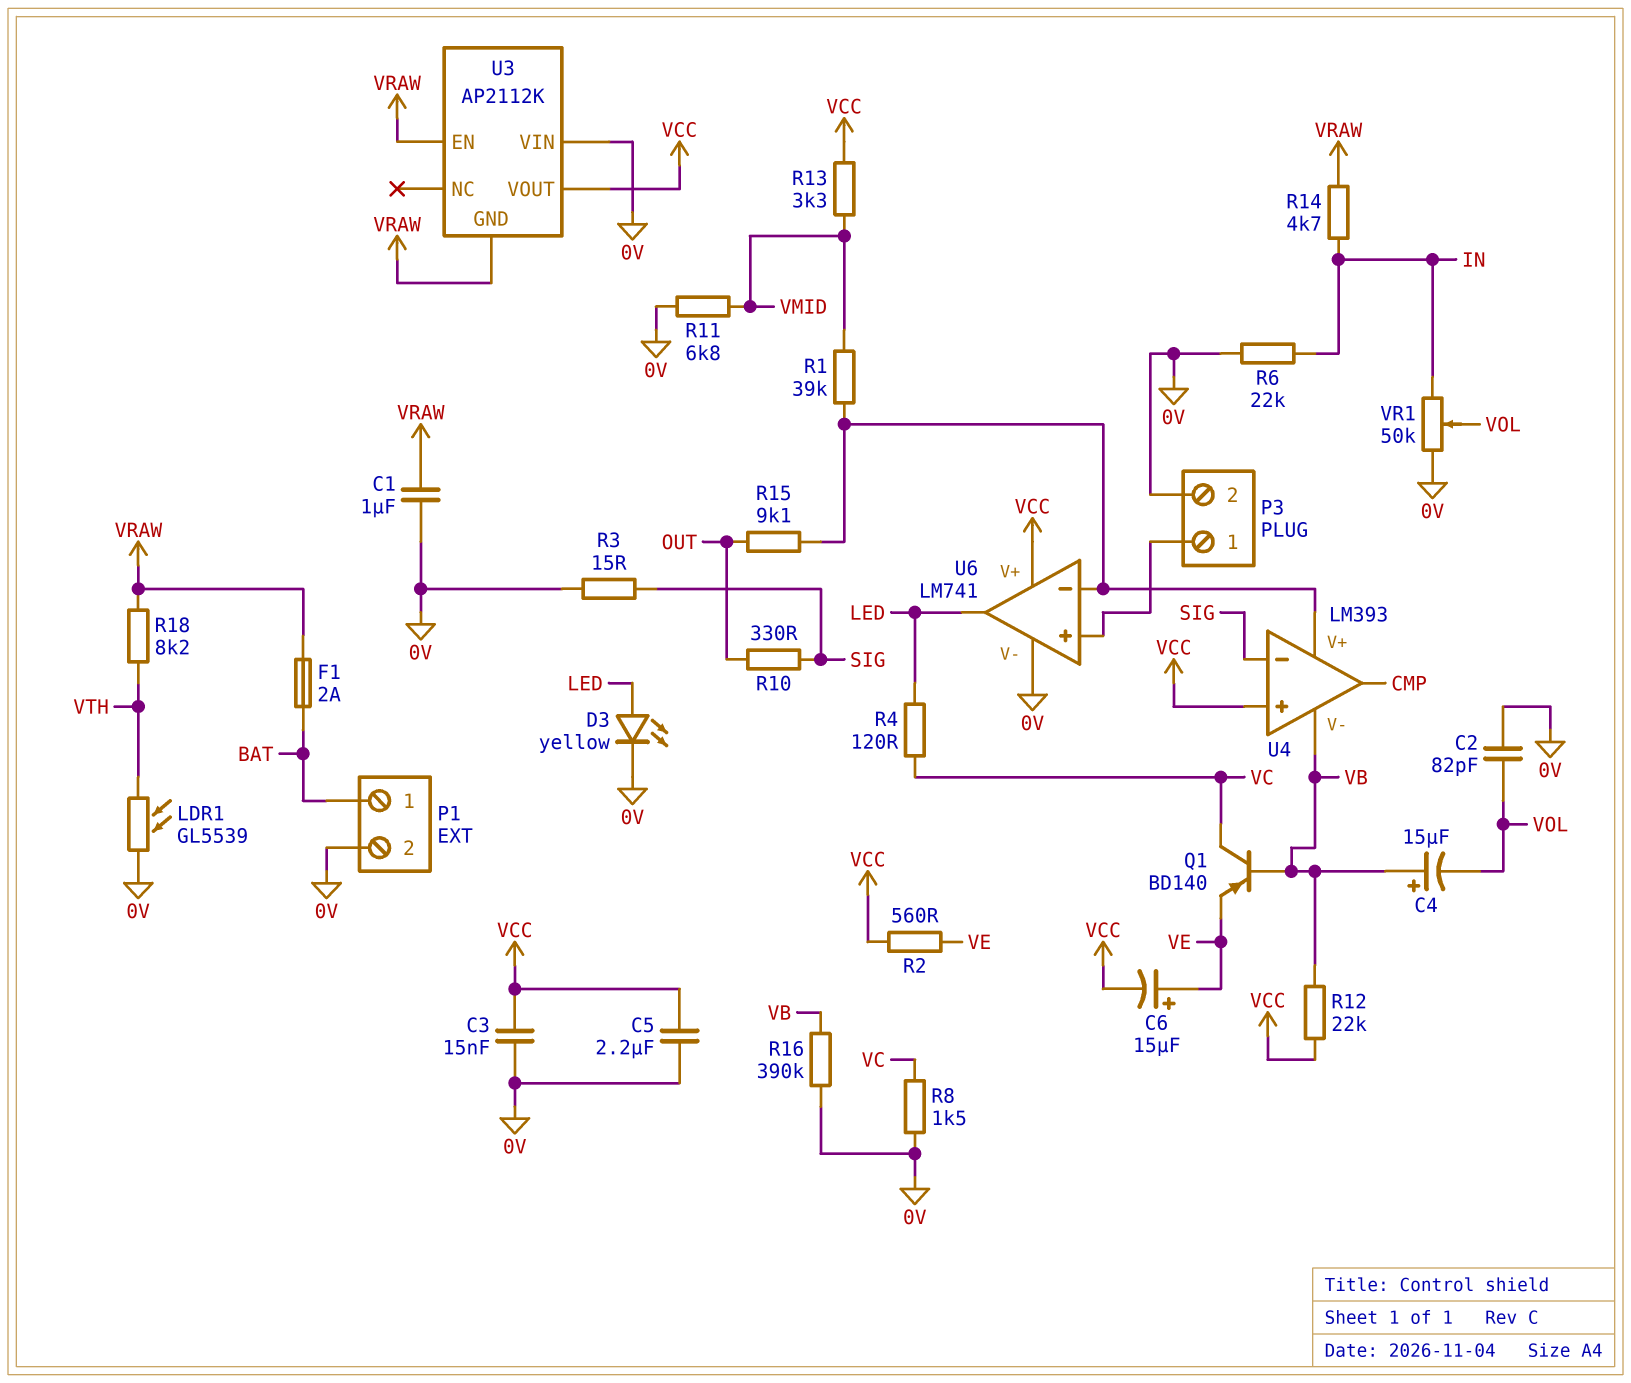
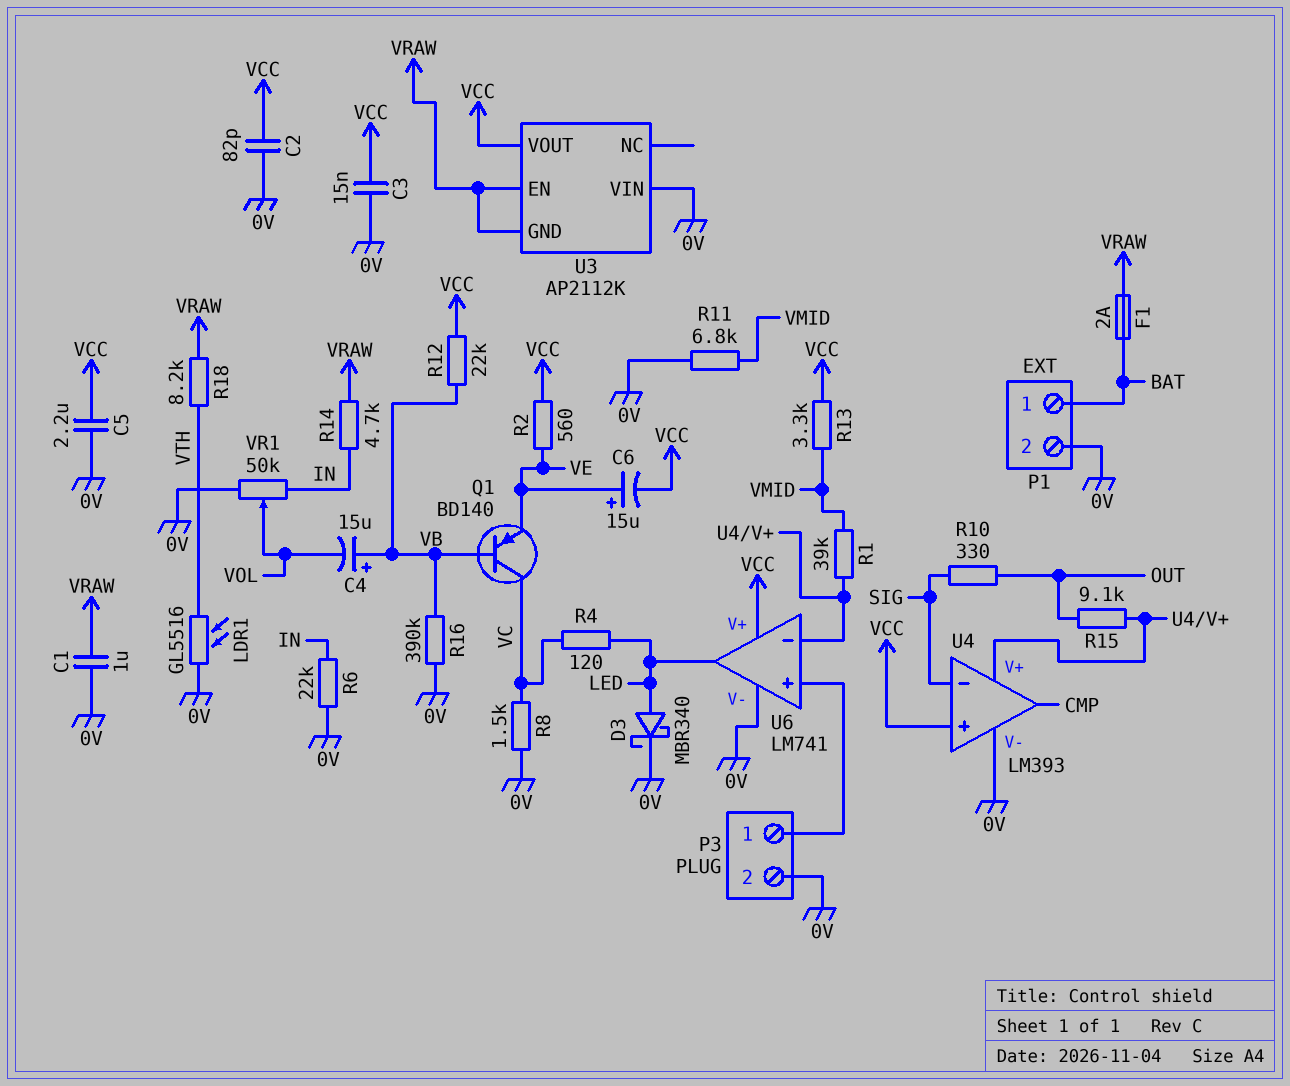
C2: 82pF (0V, VOL) -> 82pF (0V, VCC)
D3: LED yellow (A LED, K 0V) -> schottky MBR340 (A LED, K 0V)
LDR1: GL5539 (0V, VTH) -> GL5516 (0V, VTH)
R3: 15 (0V, SIG) -> none
U4 pin V-: VB -> 0V

